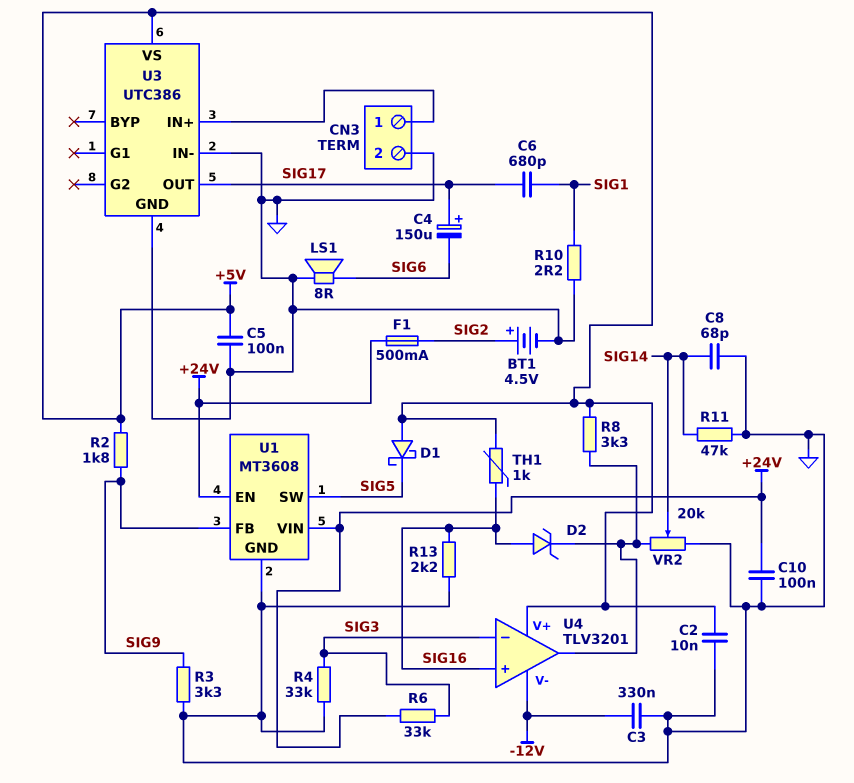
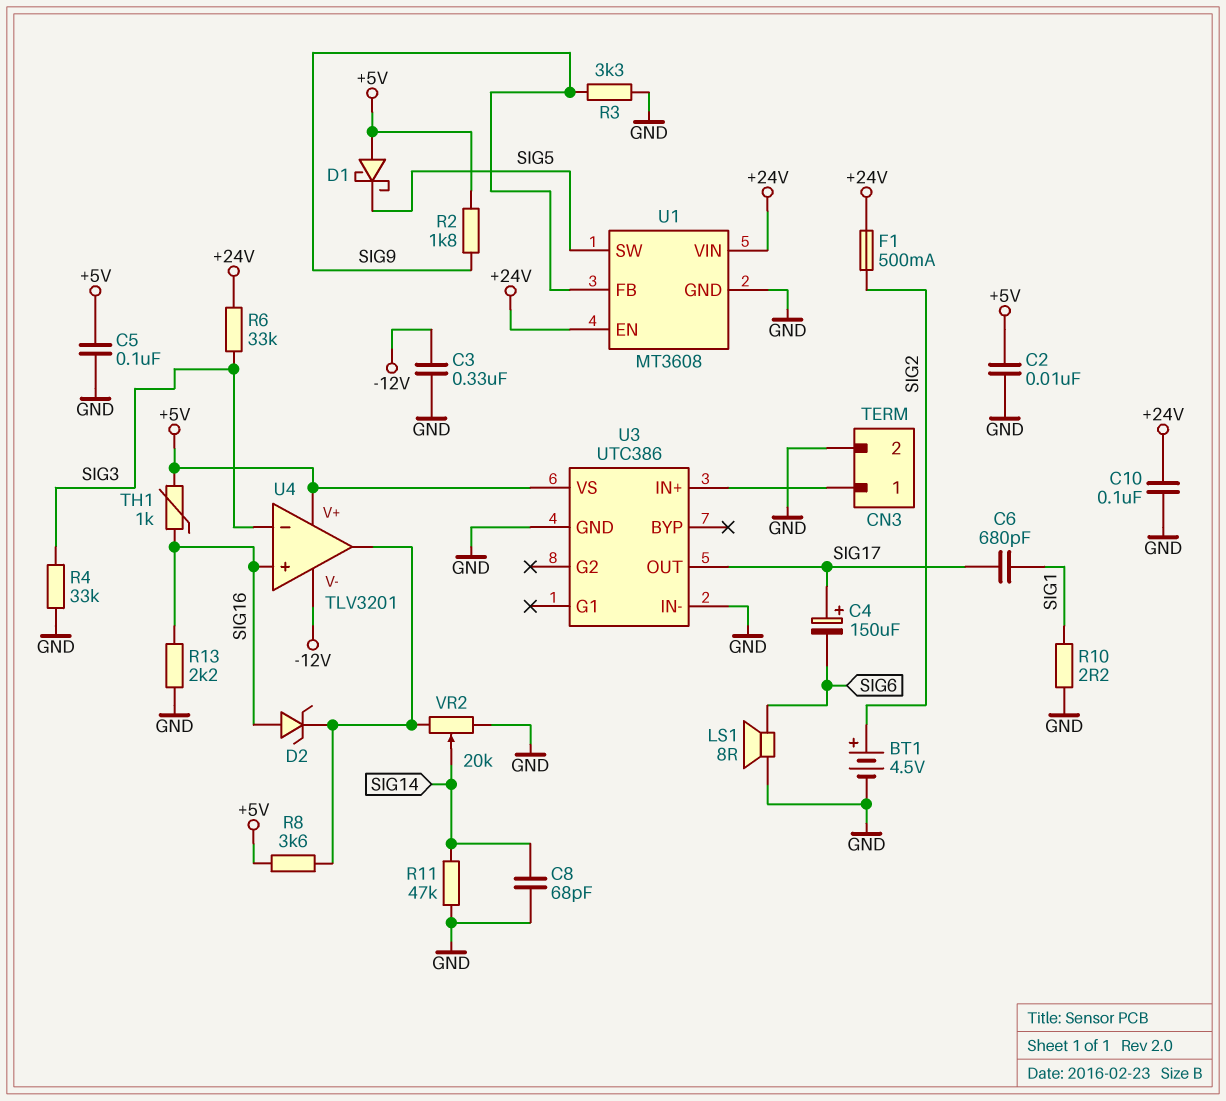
R8: 3.3k (+5V, U4/out) -> 3.6k (+5V, U4/out)

